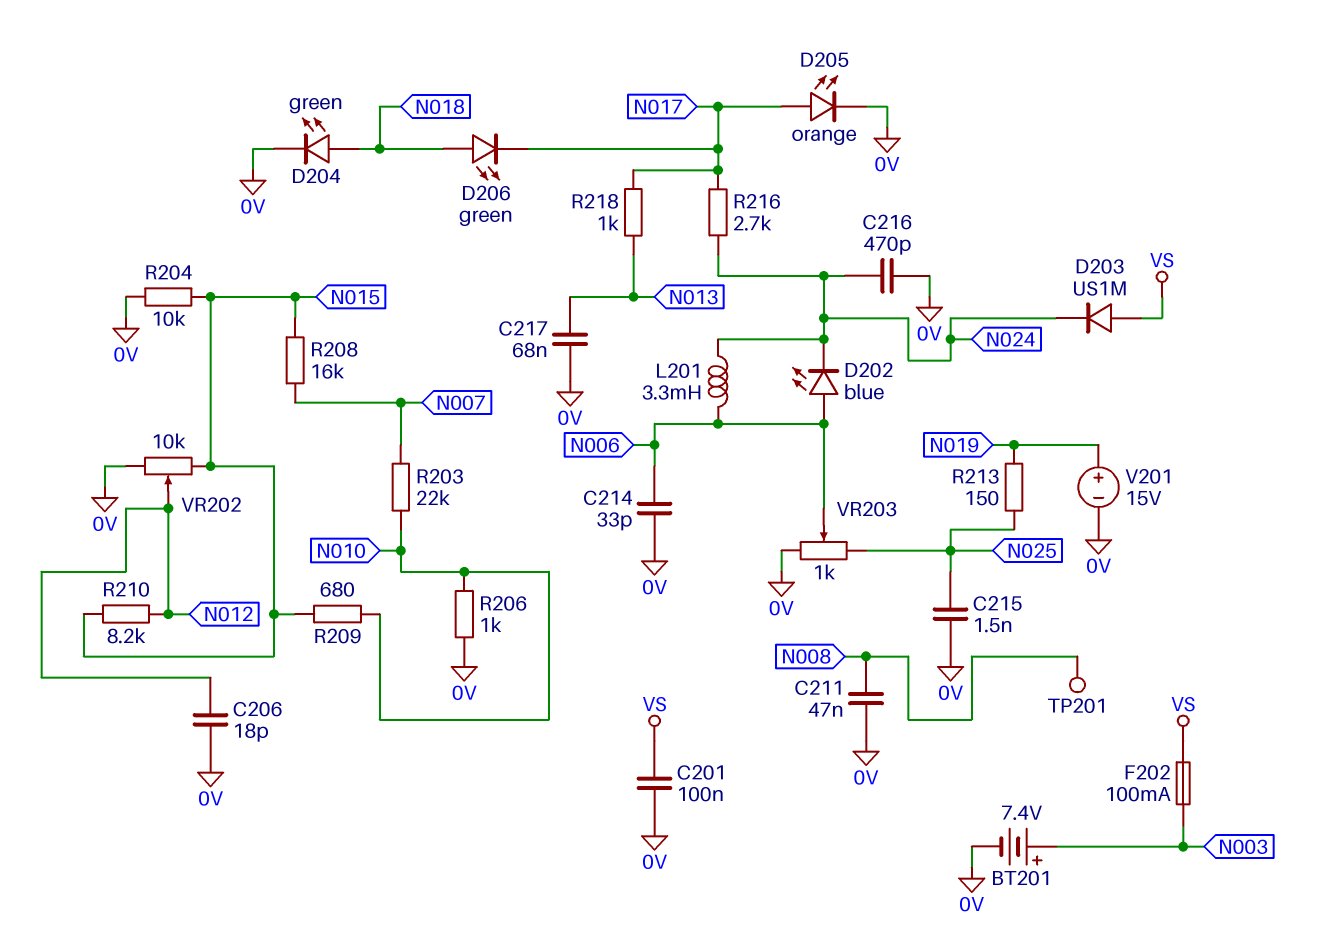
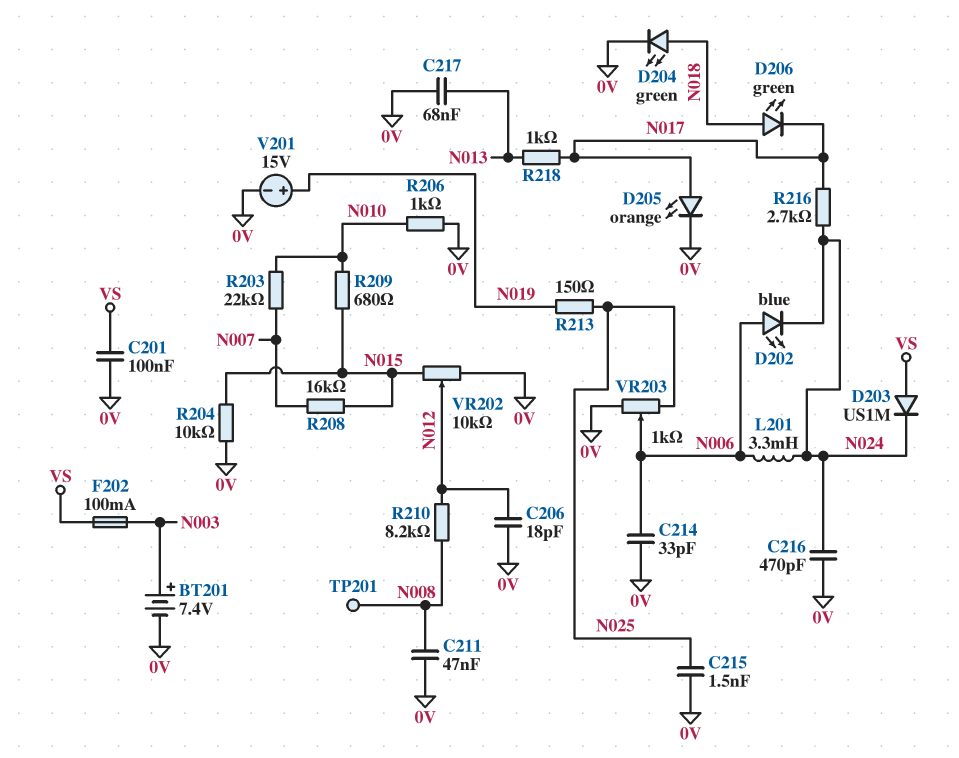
R210: 8.2k (N012, N015) -> 8.2k (N008, N012)

